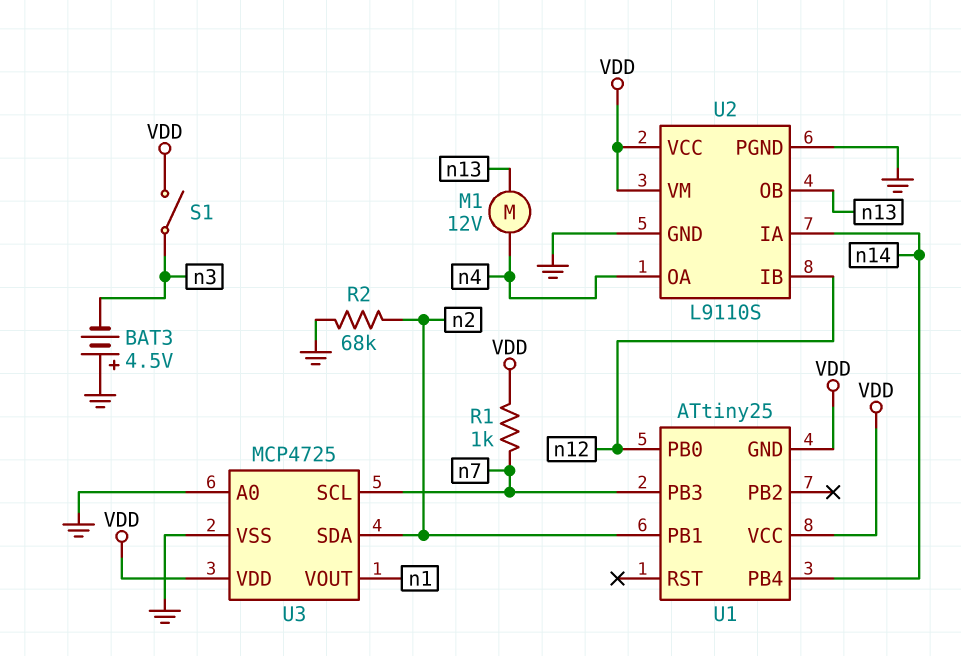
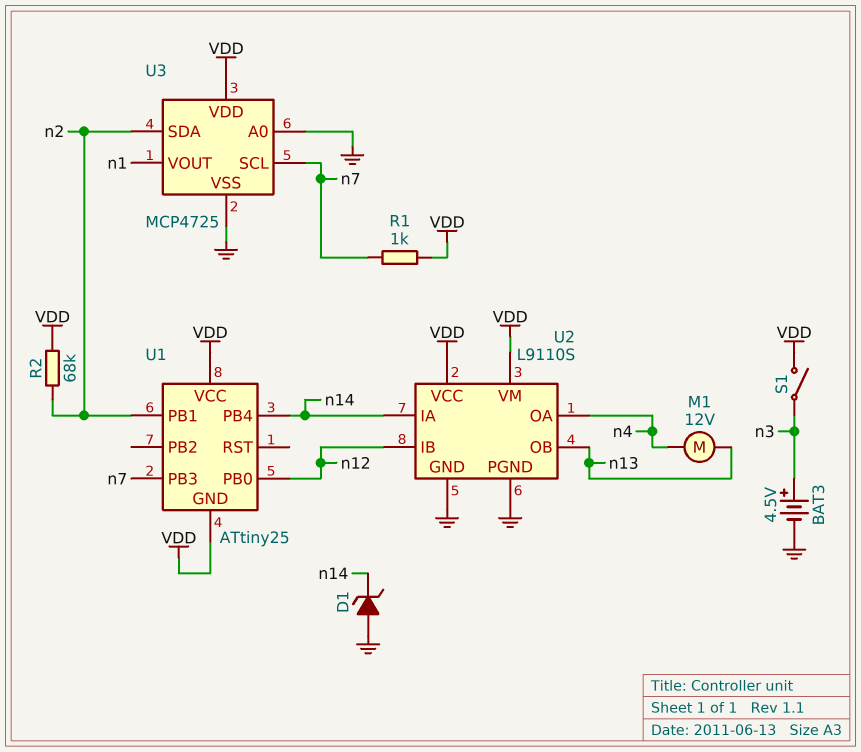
BAT3: 4.5V (plus GND, minus n3) -> 4.5V (plus n3, minus GND)
D1: none -> zener (A GND, K n14)
R2: 68k (GND, n2) -> 68k (VDD, n2)

